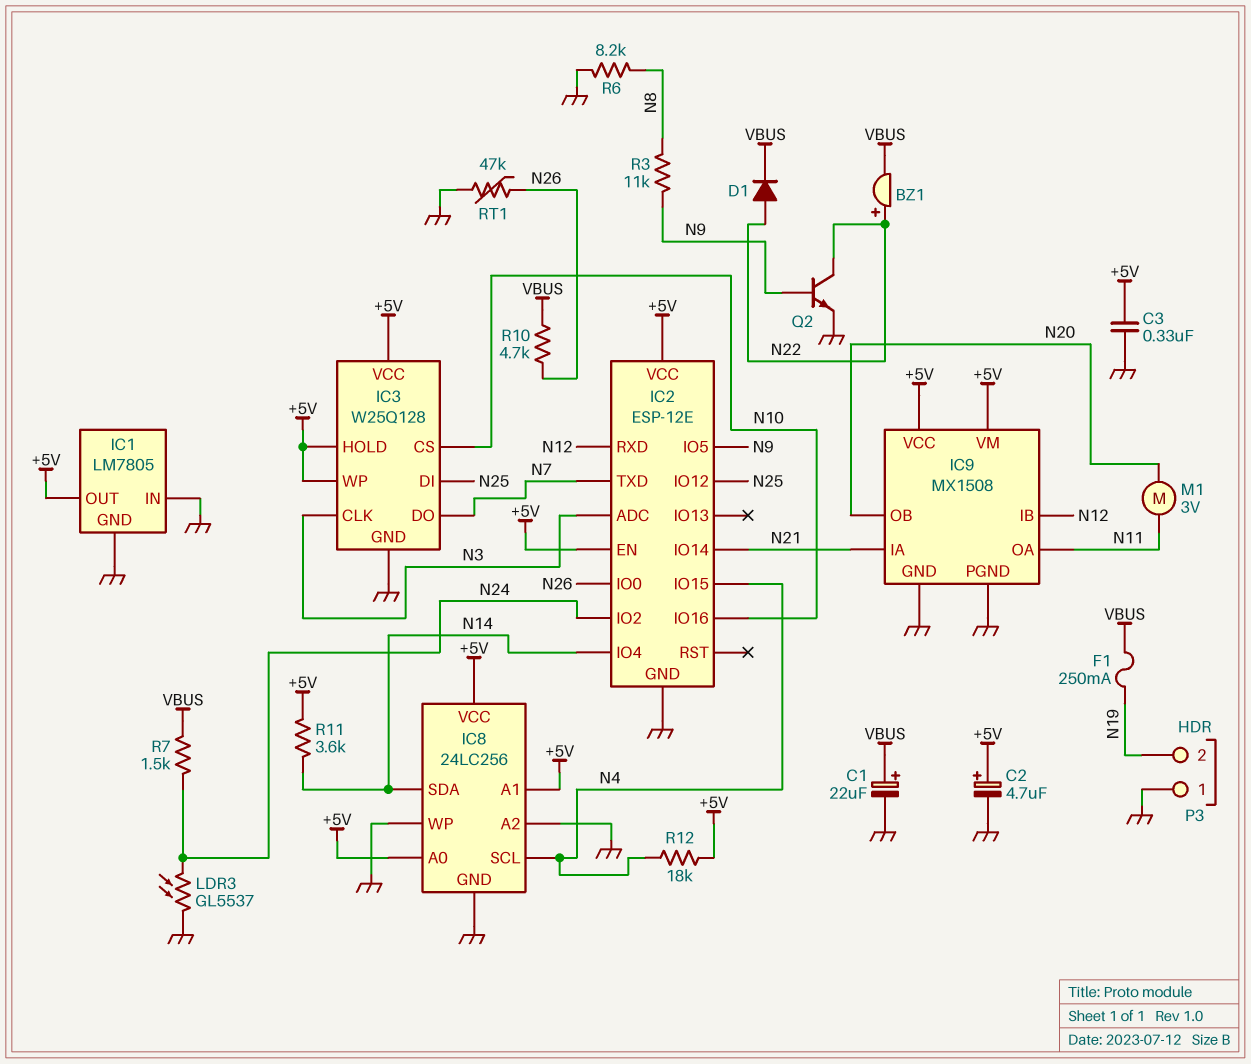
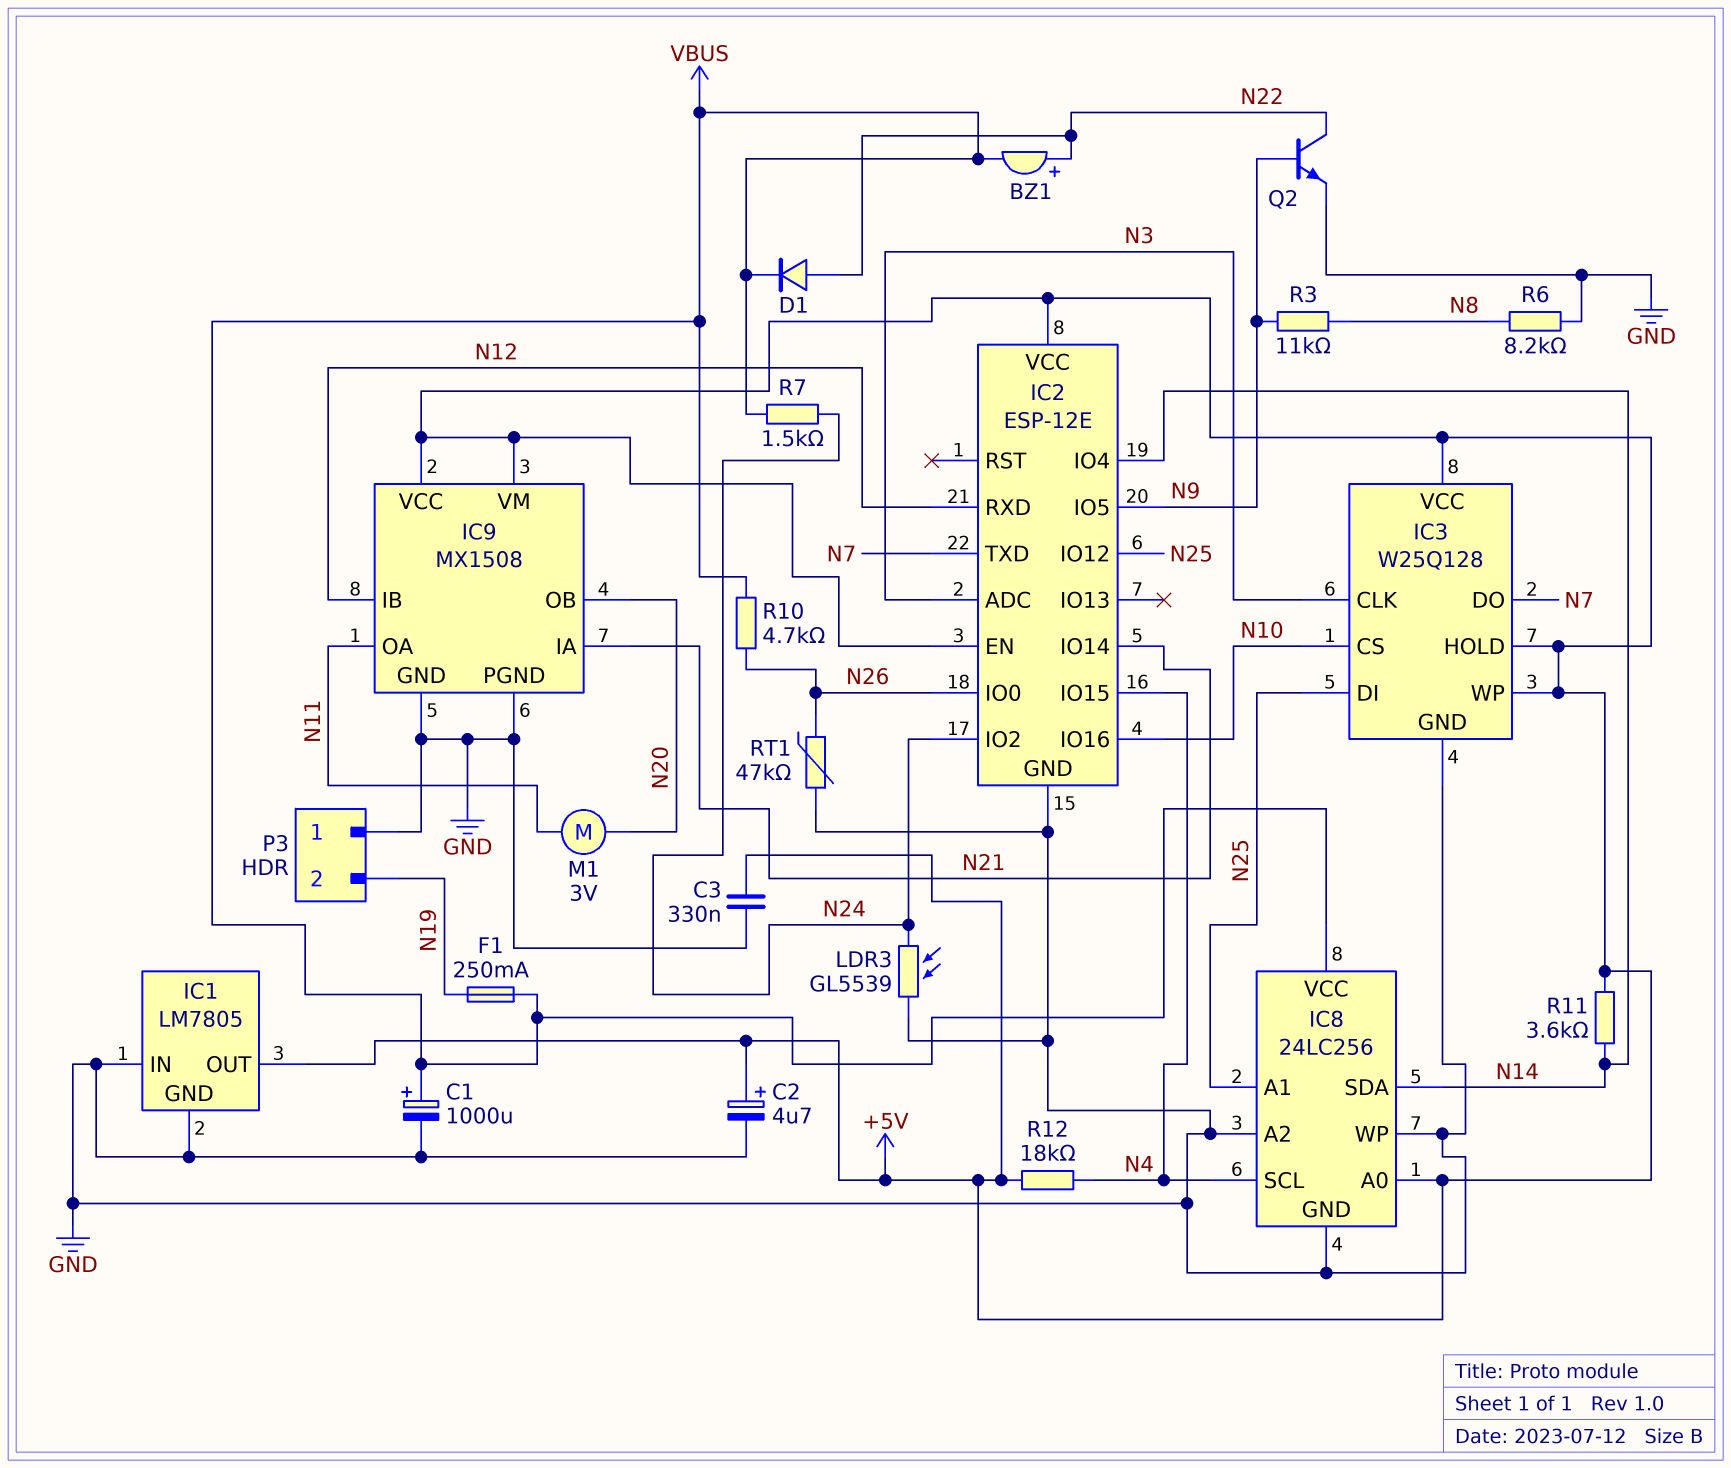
C1: 22uF (plus VBUS, minus GND) -> 1000uF (plus VBUS, minus GND)
IC8 pin A1: +5V -> N25
IC8 pin VCC: +5V -> VBUS
LDR3: GL5537 (GND, N24) -> GL5539 (GND, N24)

